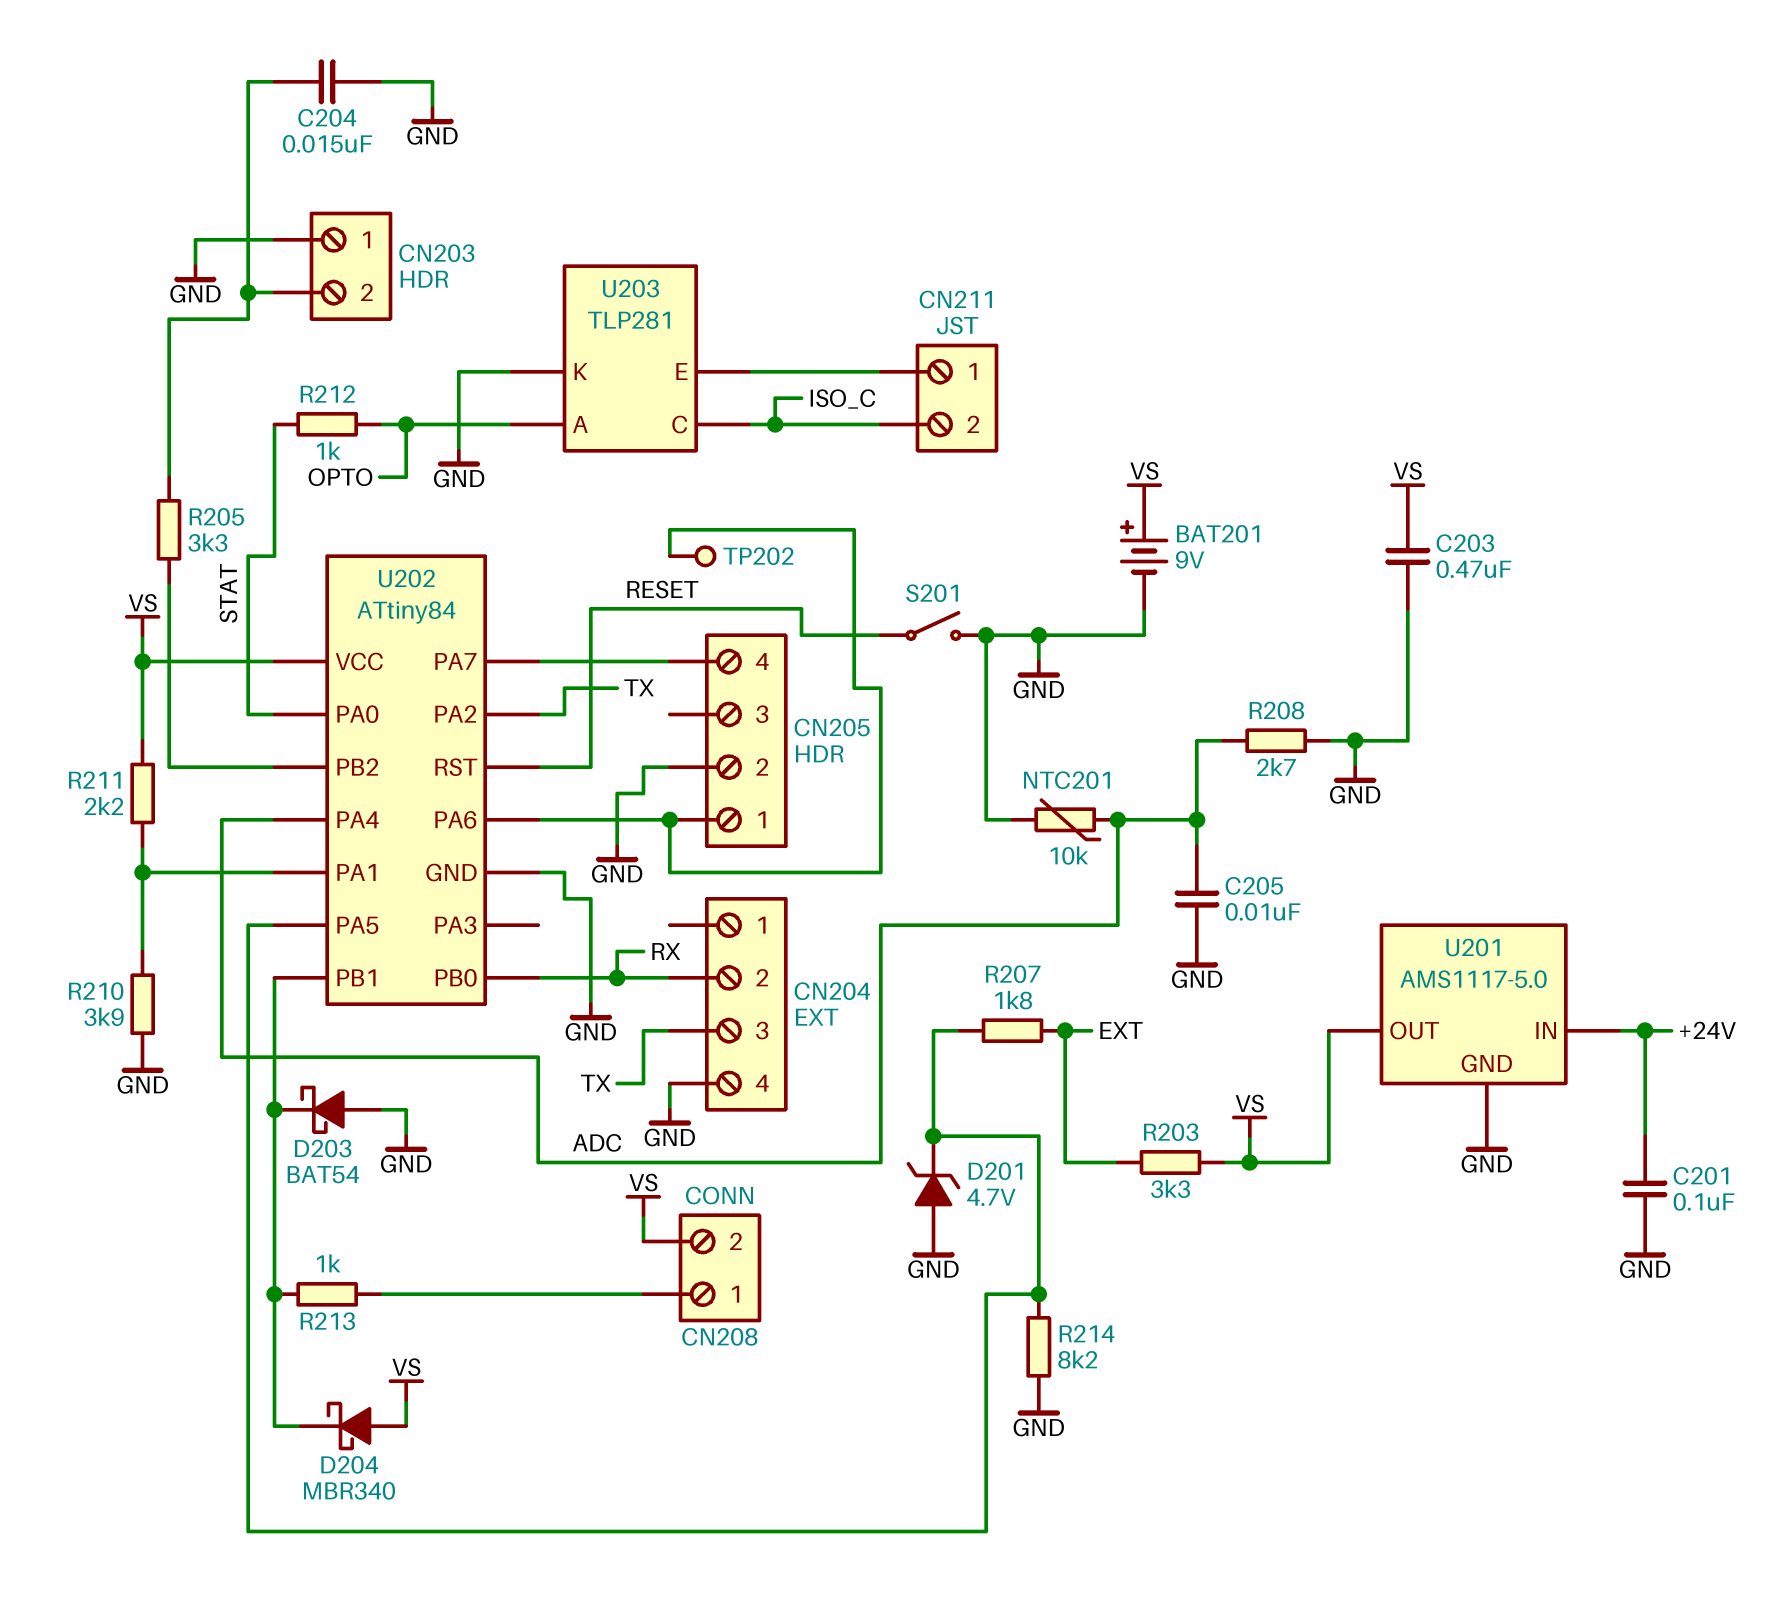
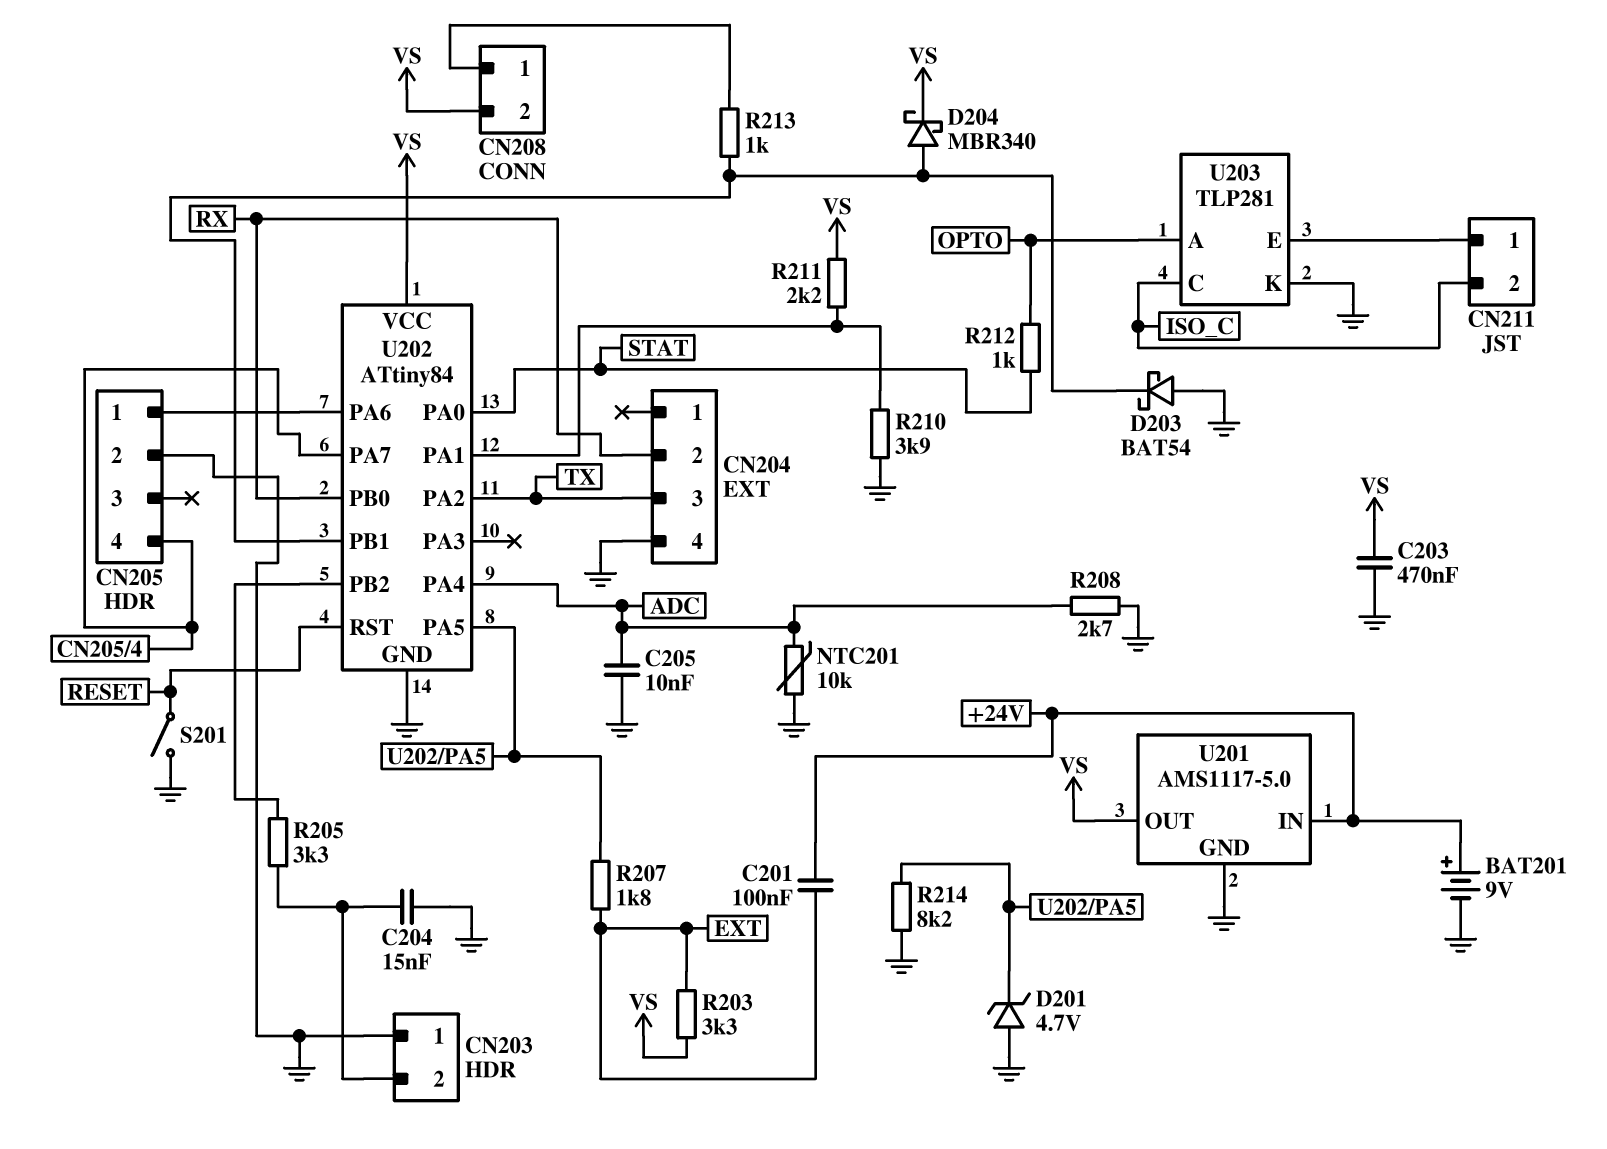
BAT201: 9V (plus VS, minus GND) -> 9V (plus +24V, minus GND)
C201: 100nF (+24V, GND) -> 100nF (+24V, EXT)
D204: schottky MBR340 (A VS, K U202/PB1) -> schottky MBR340 (A U202/PB1, K VS)
TP202: test point (CN205/1) -> none

